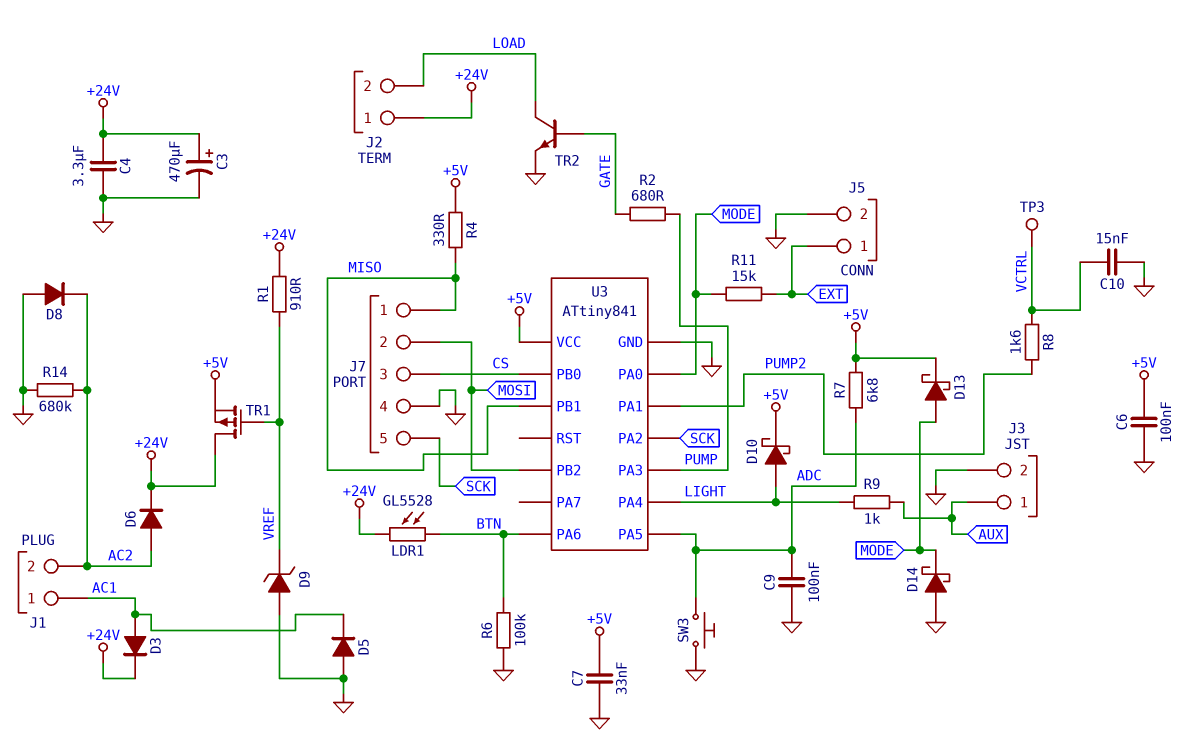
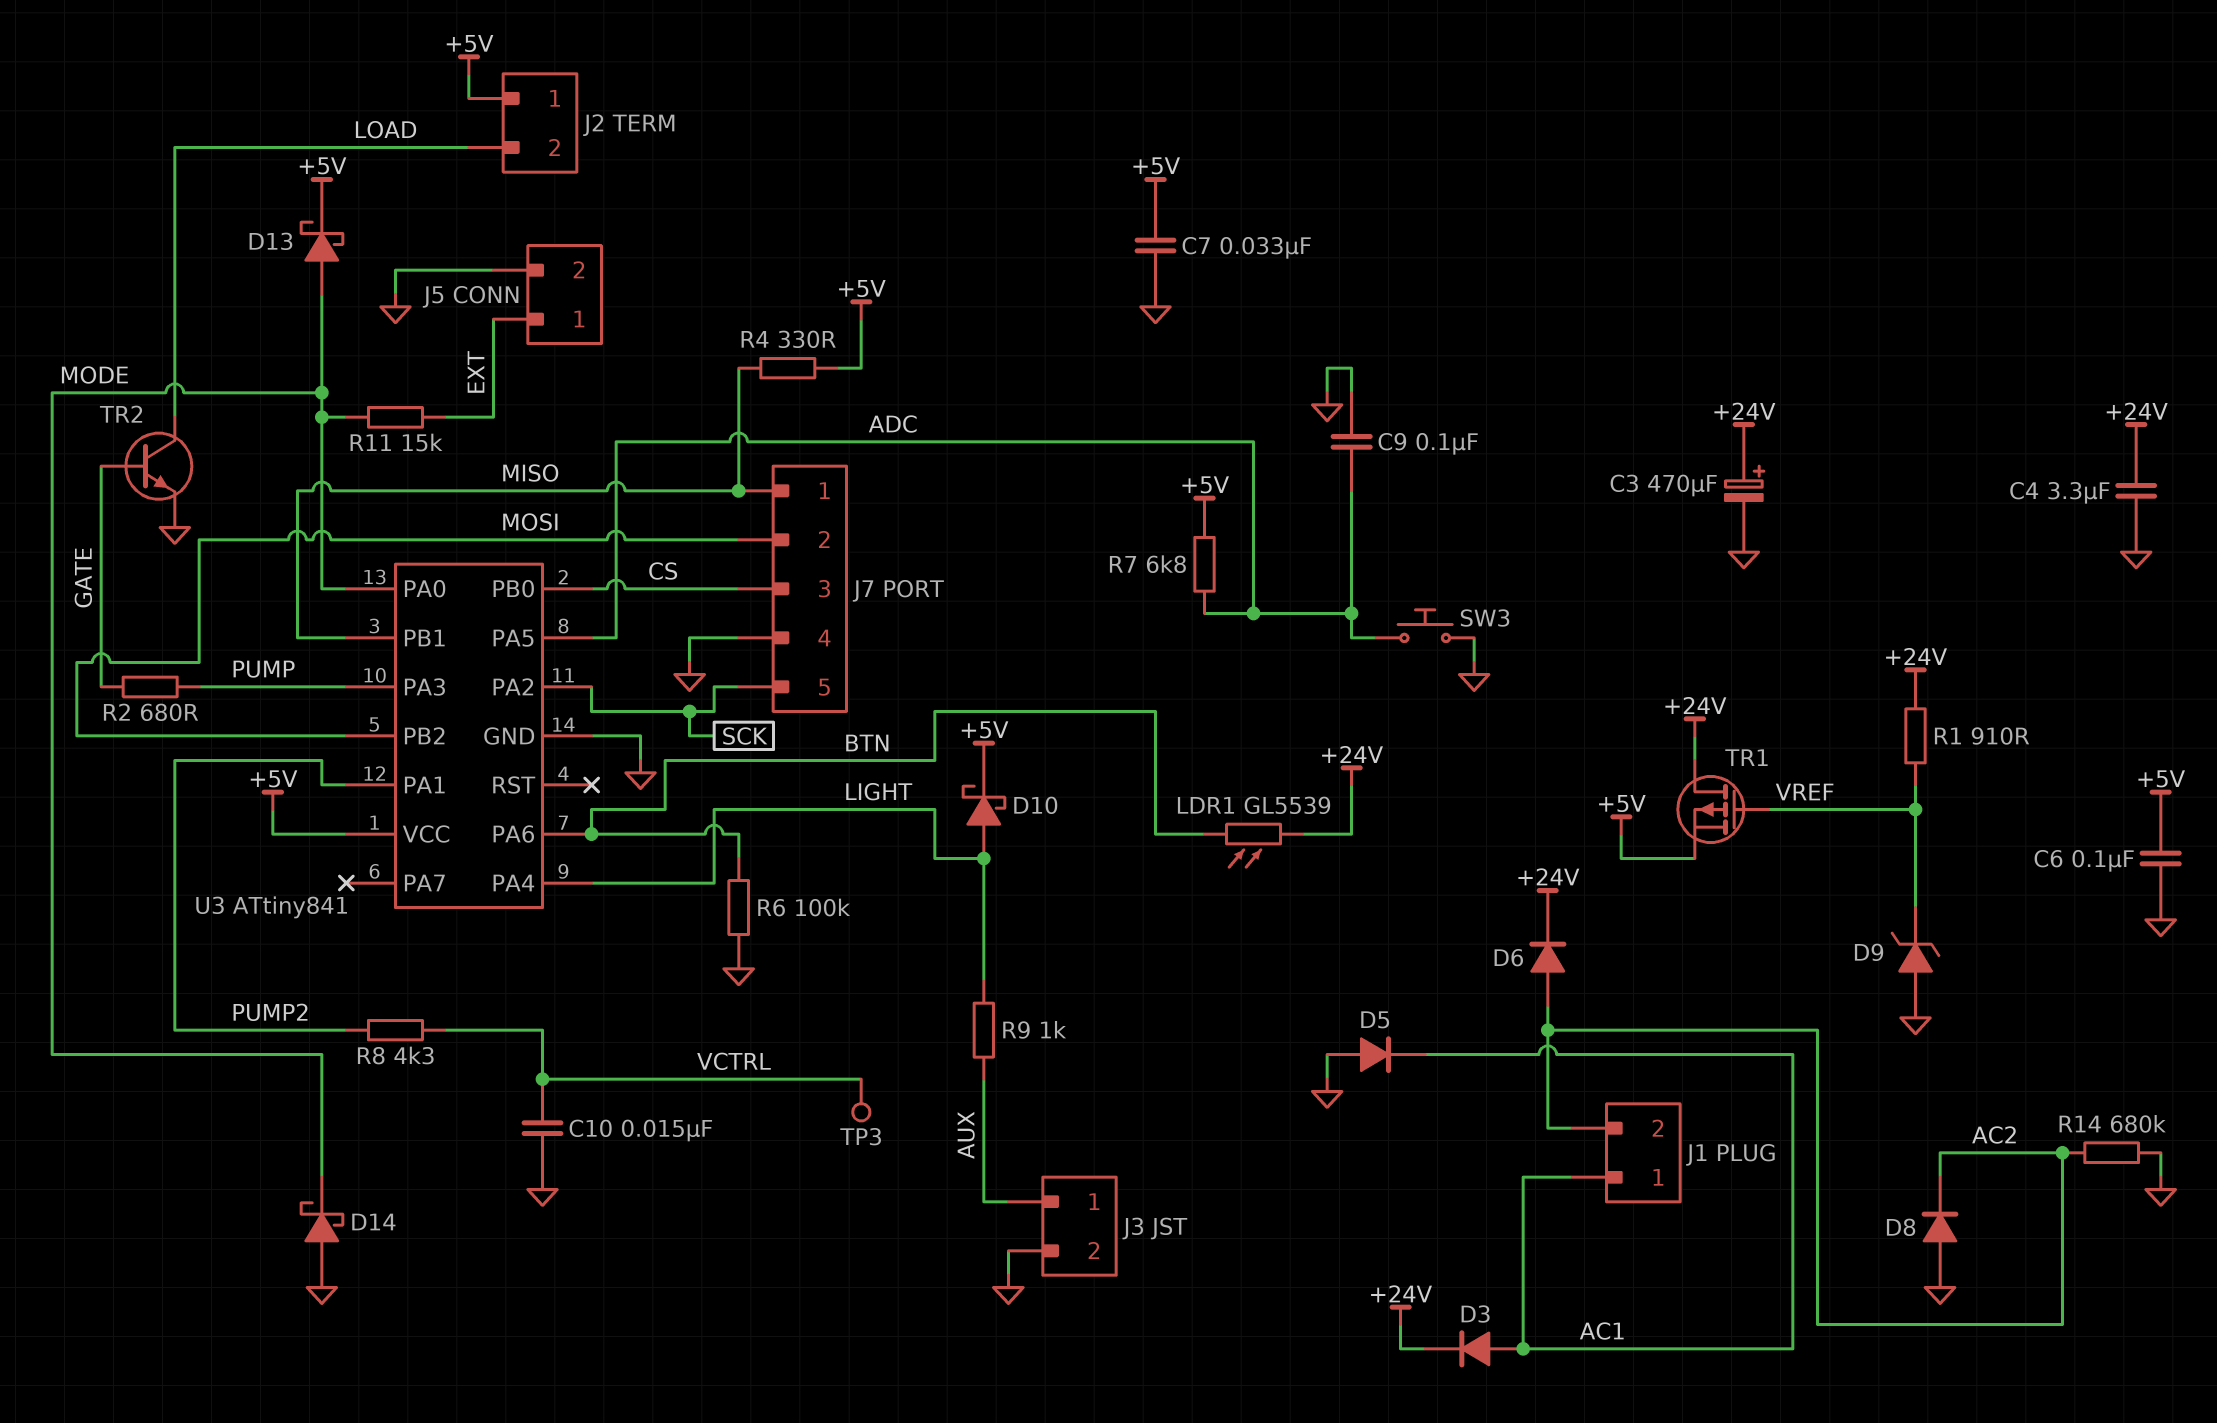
J2 pin 1: +24V -> +5V
LDR1: GL5528 (+24V, BTN) -> GL5539 (+24V, BTN)
R8: 1.6k (PUMP2, VCTRL) -> 4.3k (PUMP2, VCTRL)

